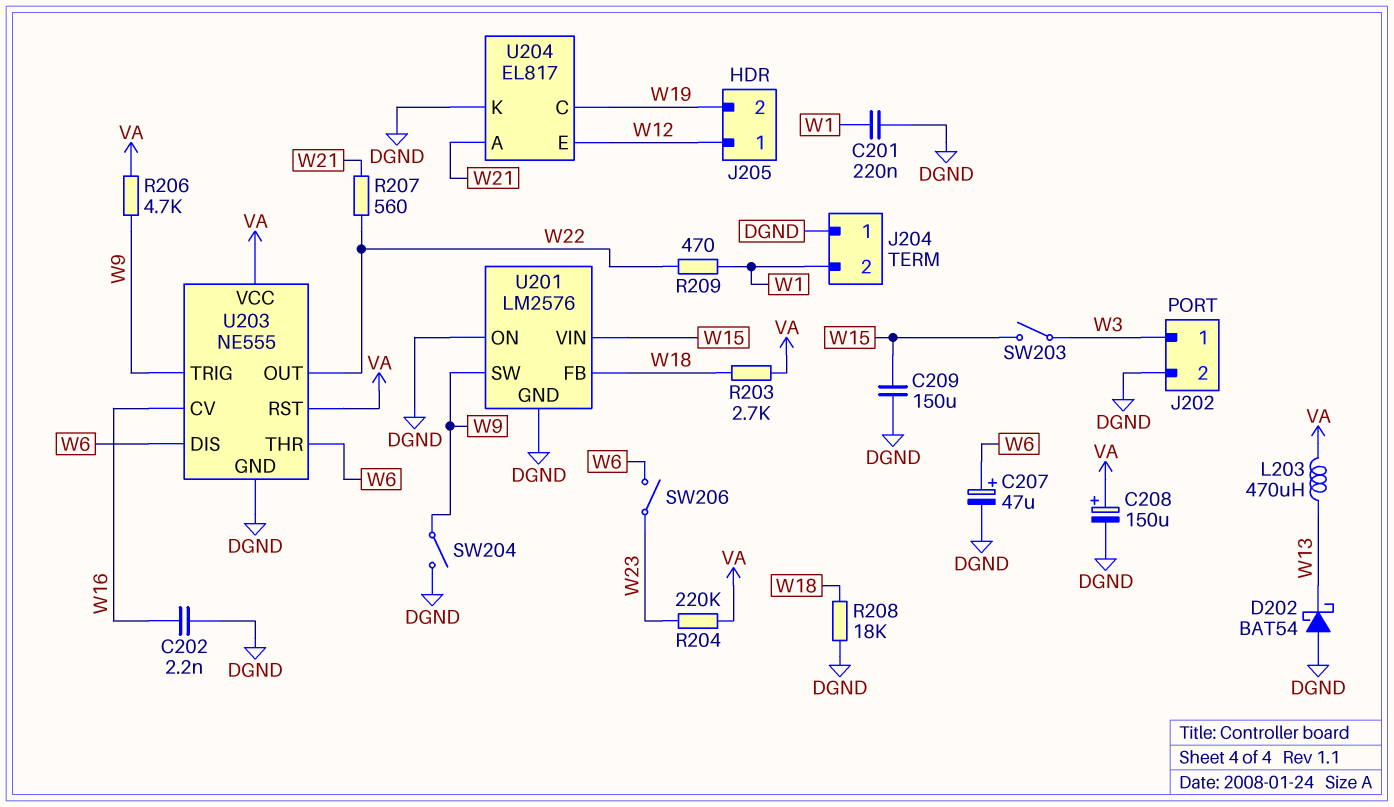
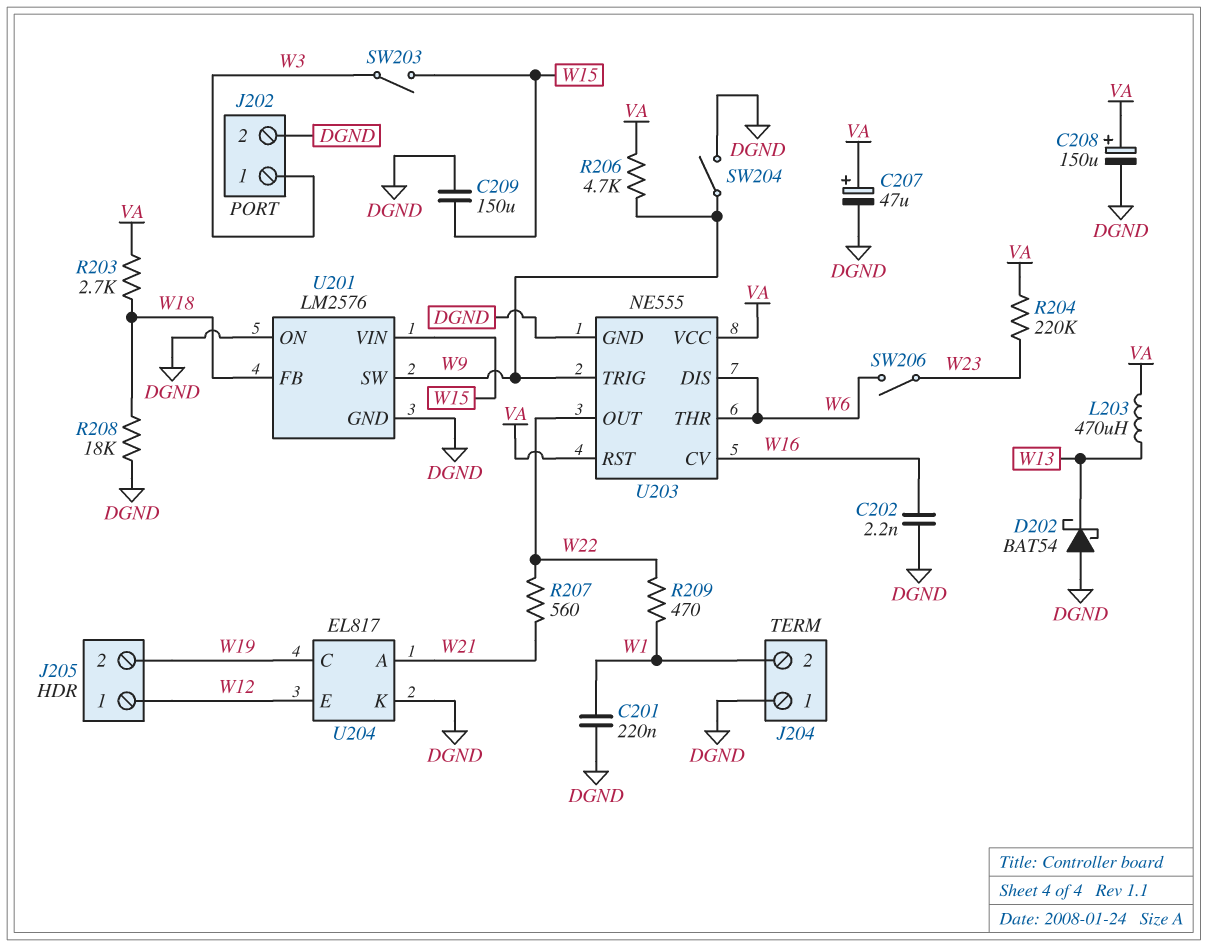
C207: 47uF (plus W6, minus DGND) -> 47uF (plus VA, minus DGND)

